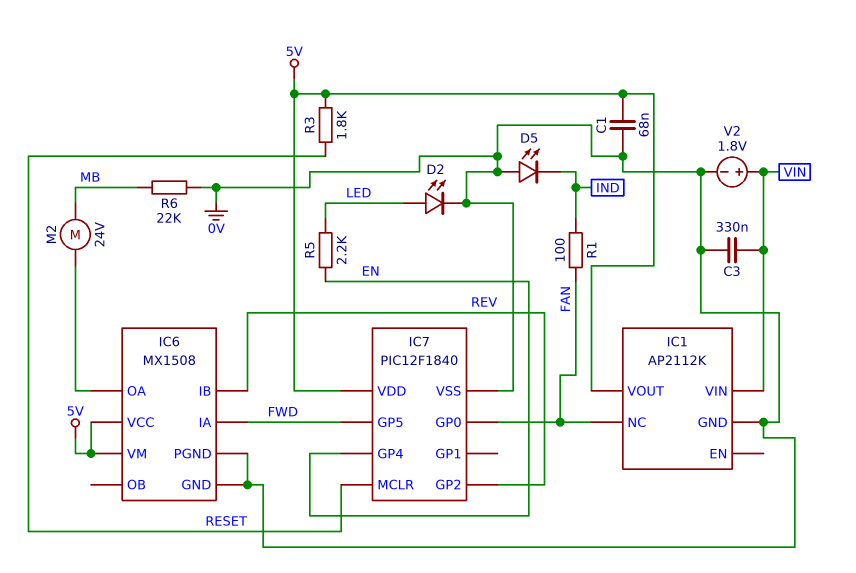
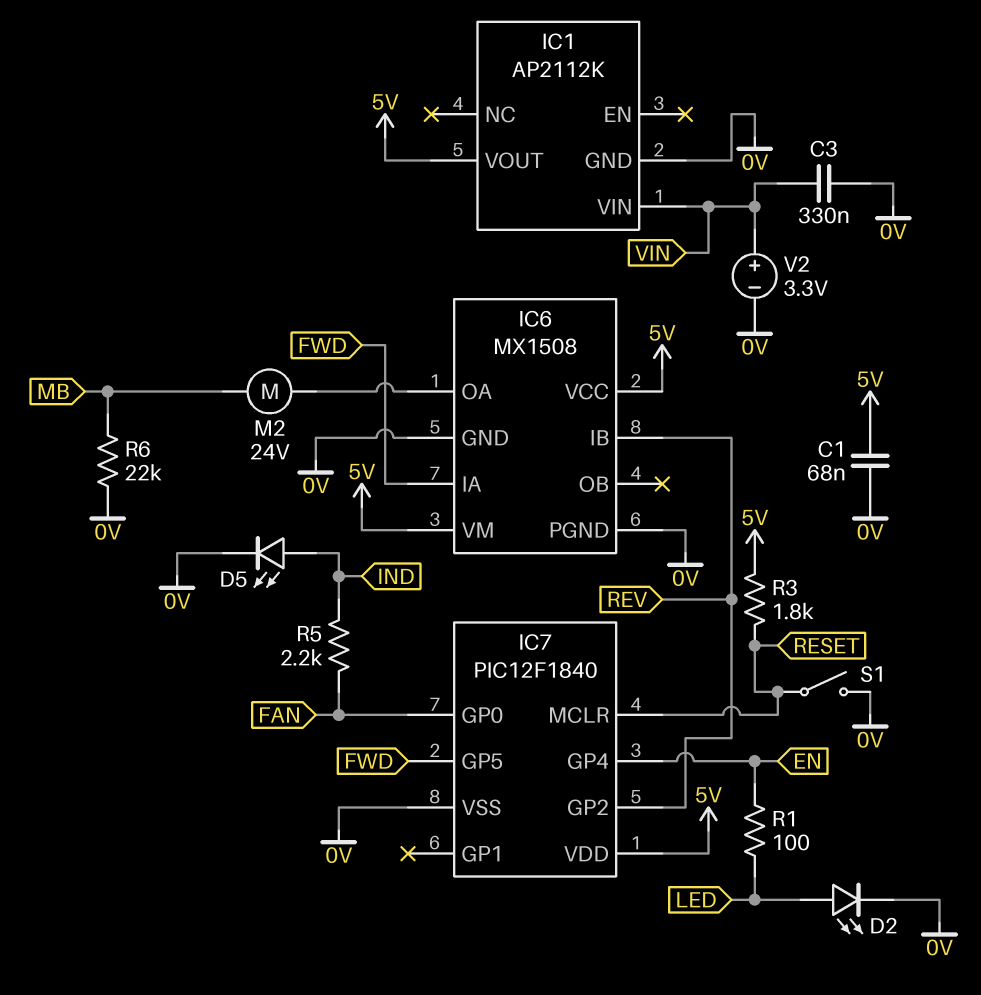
D5: LED (A 0V, K IND) -> LED (A IND, K 0V)
IC1 pin NC: FAN -> none
R1: 100 (FAN, IND) -> 100 (EN, LED)
R5: 2.2k (EN, LED) -> 2.2k (FAN, IND)
S1: none -> switch (0V, RESET)
V2: 1.8V (plus VIN, minus 0V) -> 3.3V (plus VIN, minus 0V)

